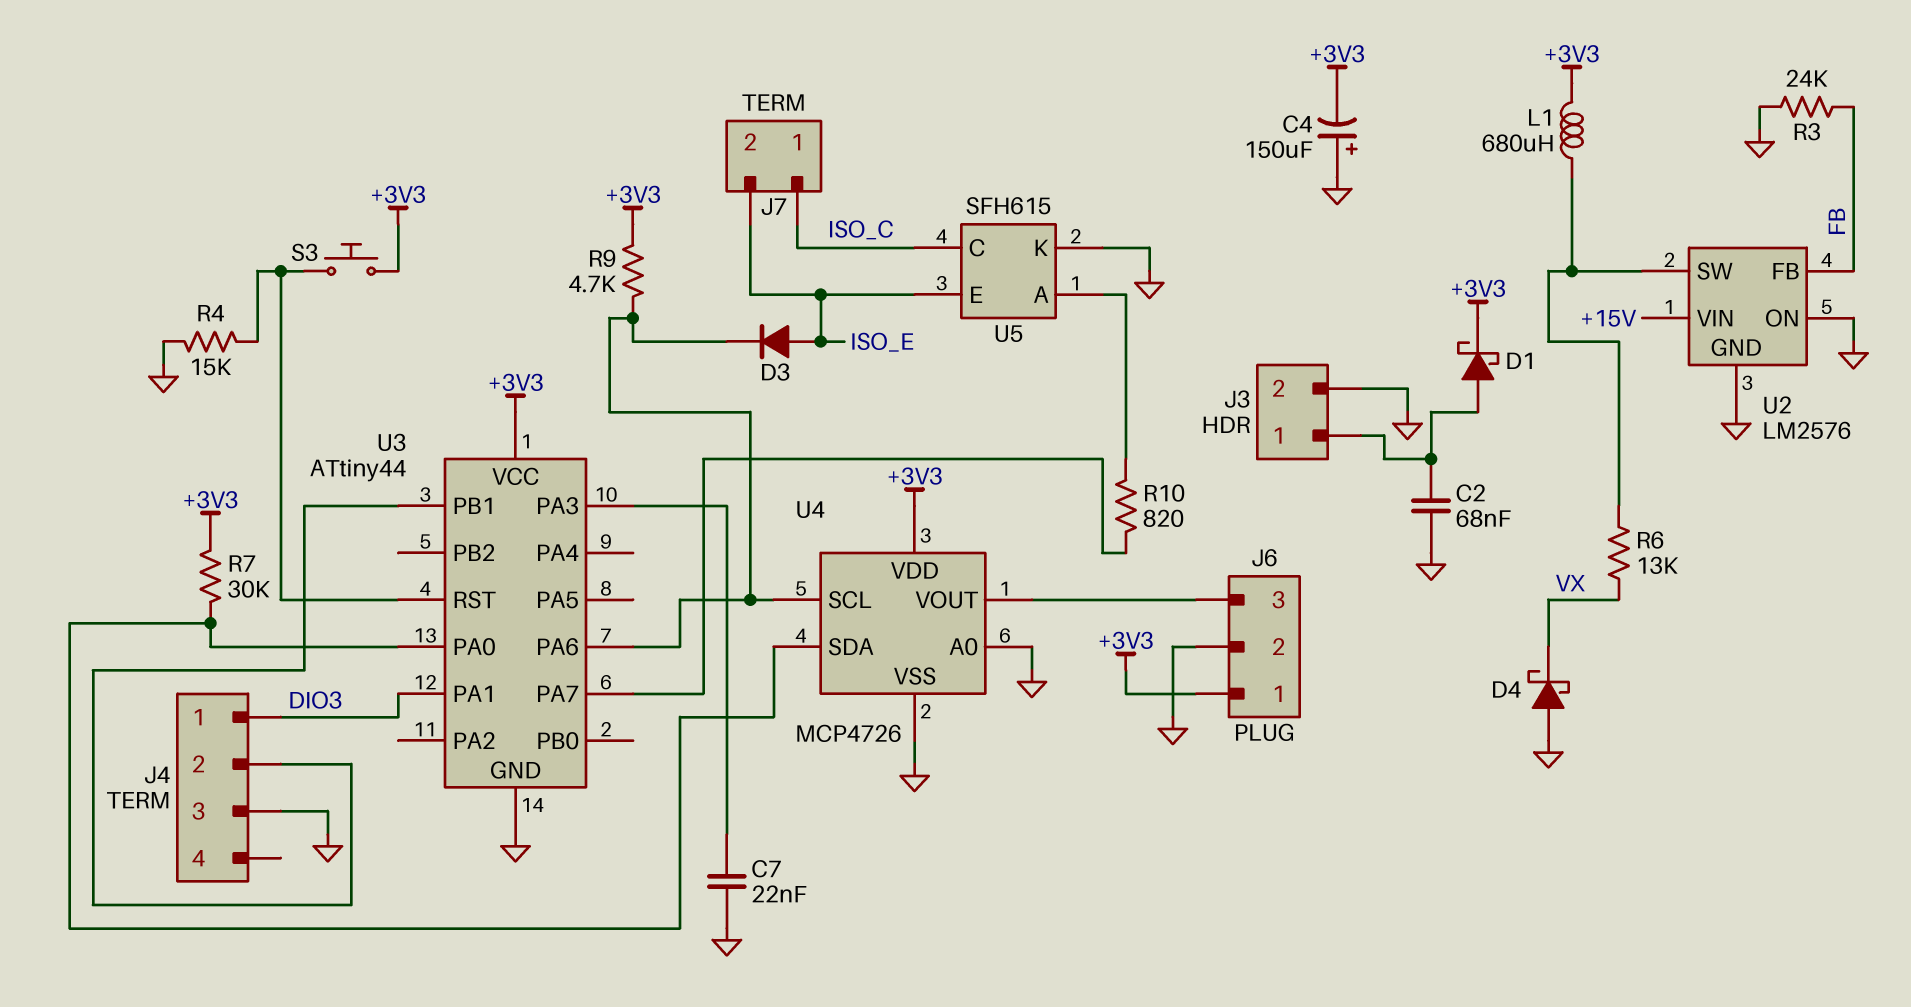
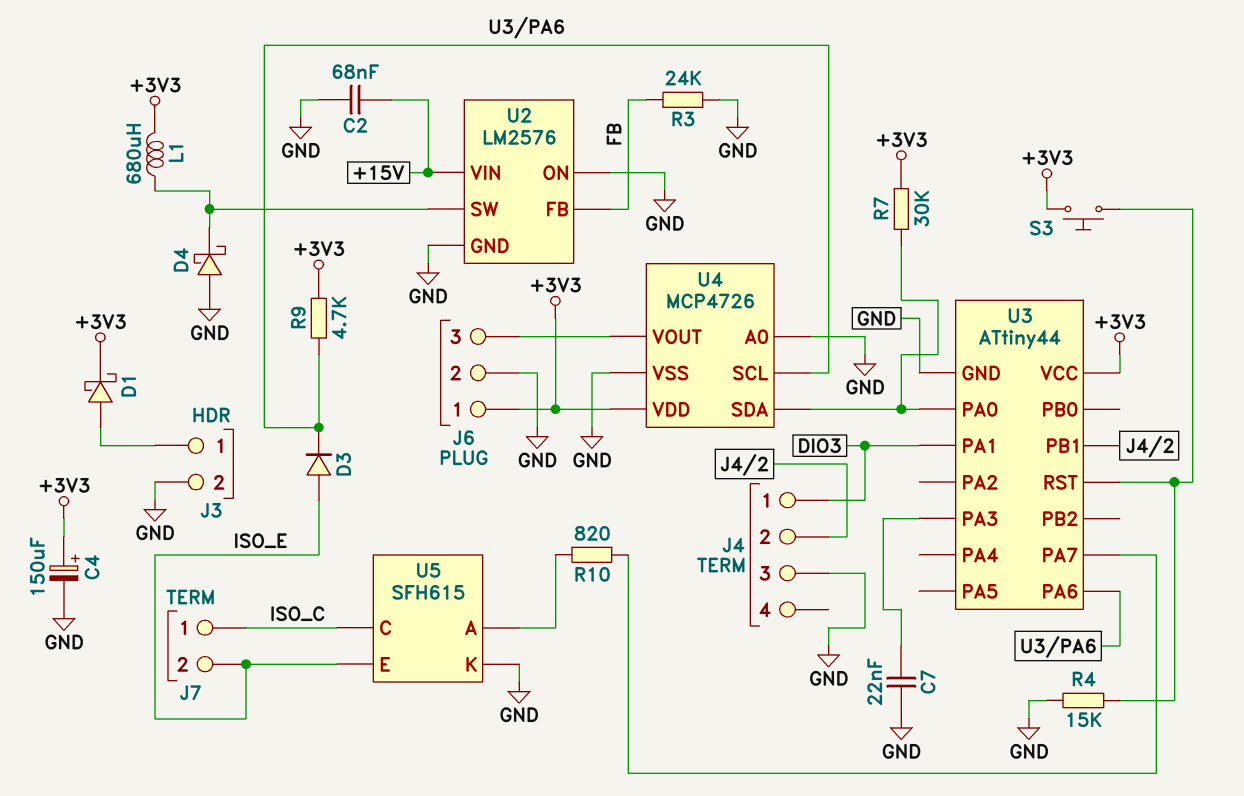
C2: 68nF (GND, J3/1) -> 68nF (+15V, GND)
C4: 150uF (plus GND, minus +3V3) -> 150uF (plus +3V3, minus GND)
D4: schottky (A GND, K VX) -> schottky (A GND, K U2/SW)
R6: 13k (U2/SW, VX) -> none

